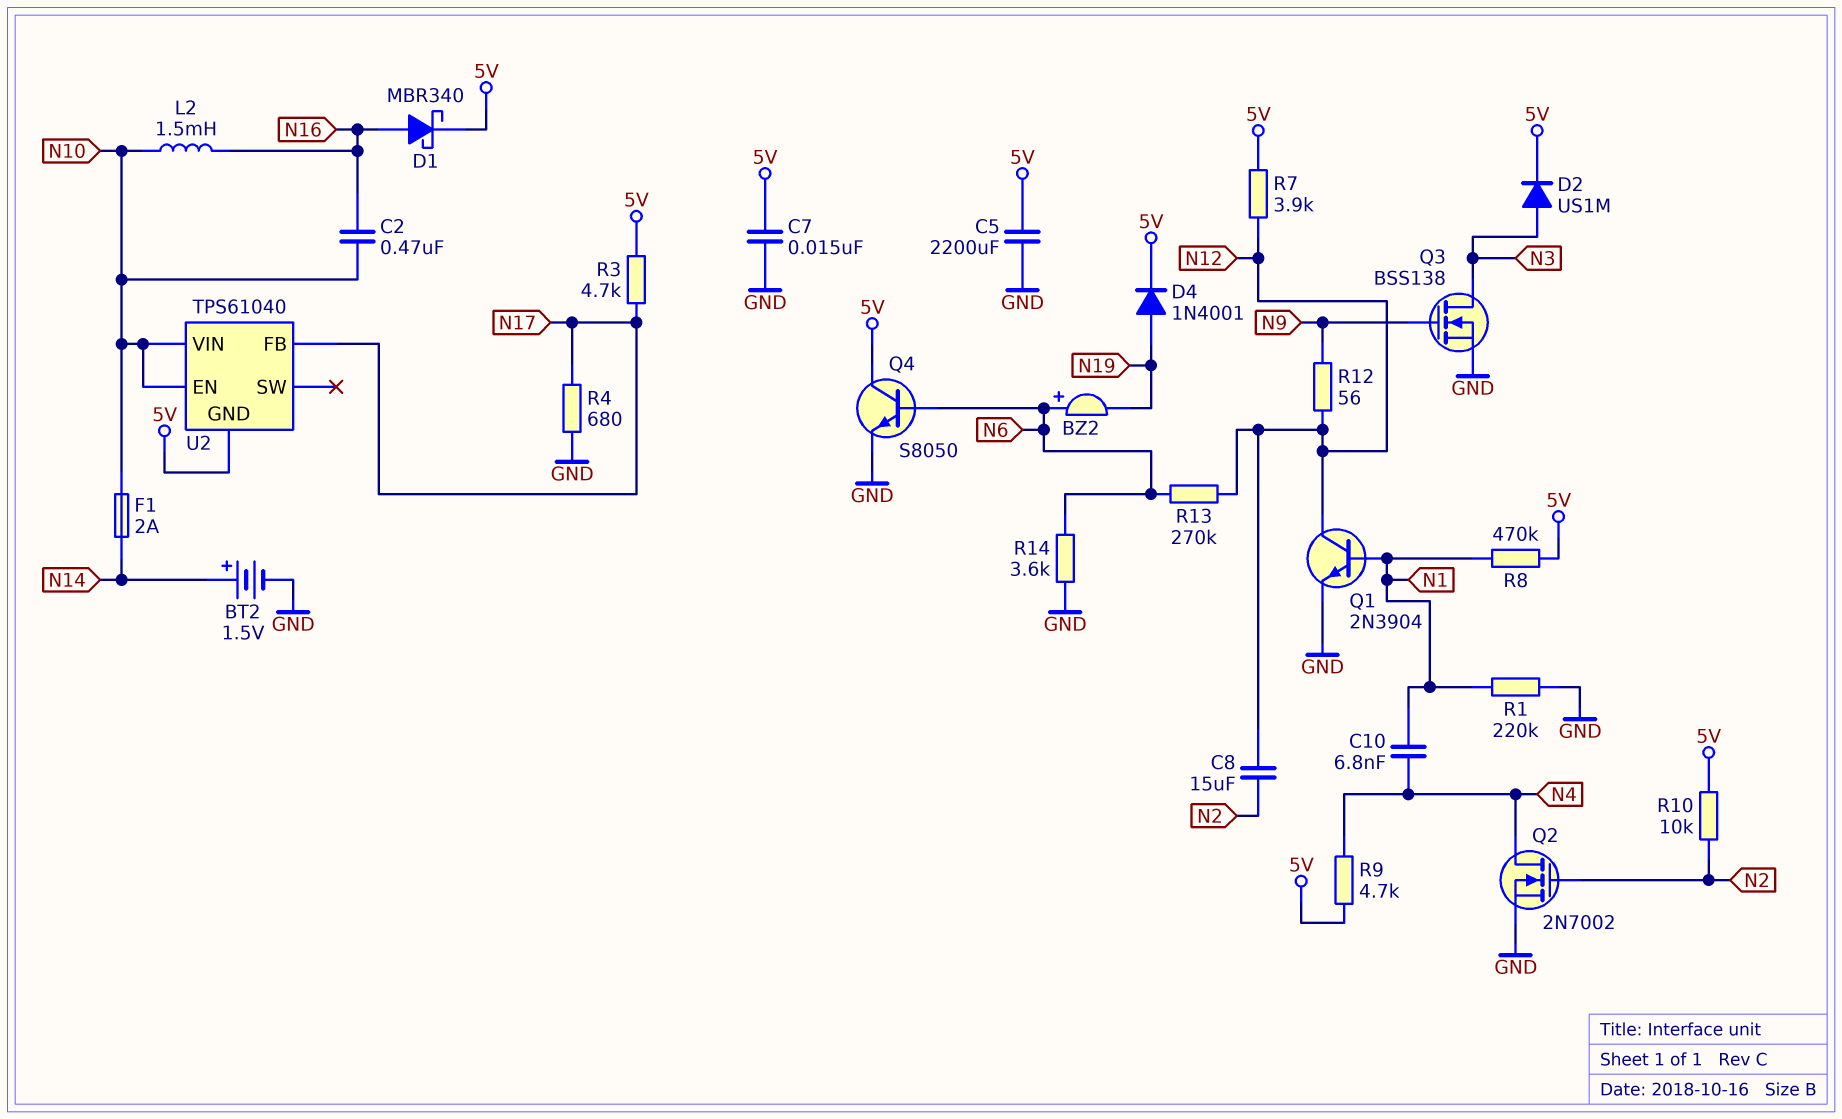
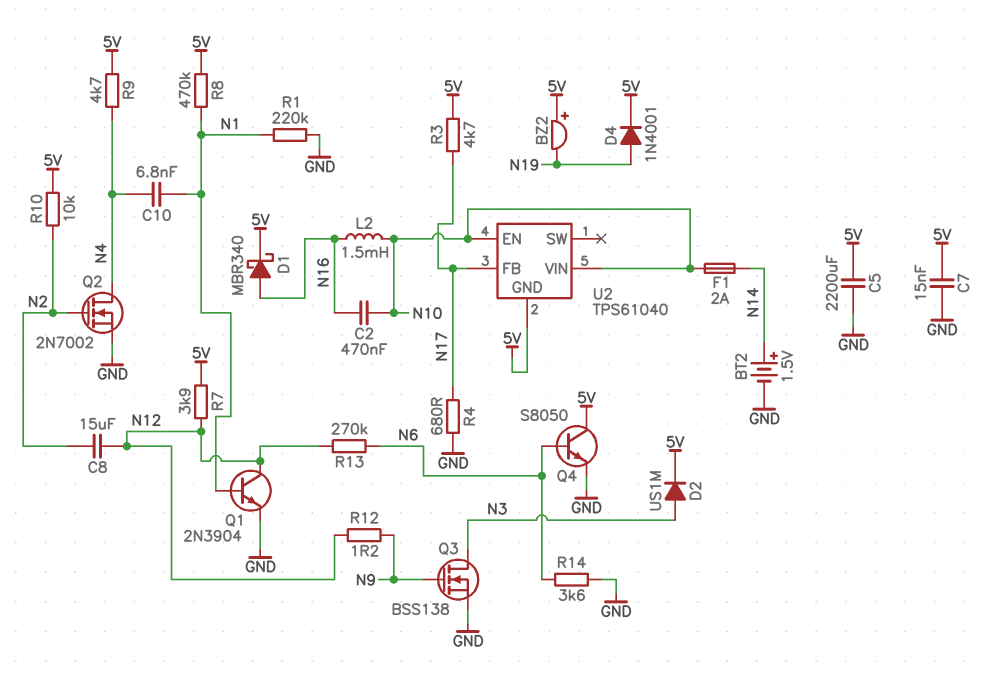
BZ2: buzzer (plus N6, minus N19) -> buzzer (plus 5V, minus N19)
R12: 56 (N9, N12) -> 1.2 (N9, N12)

